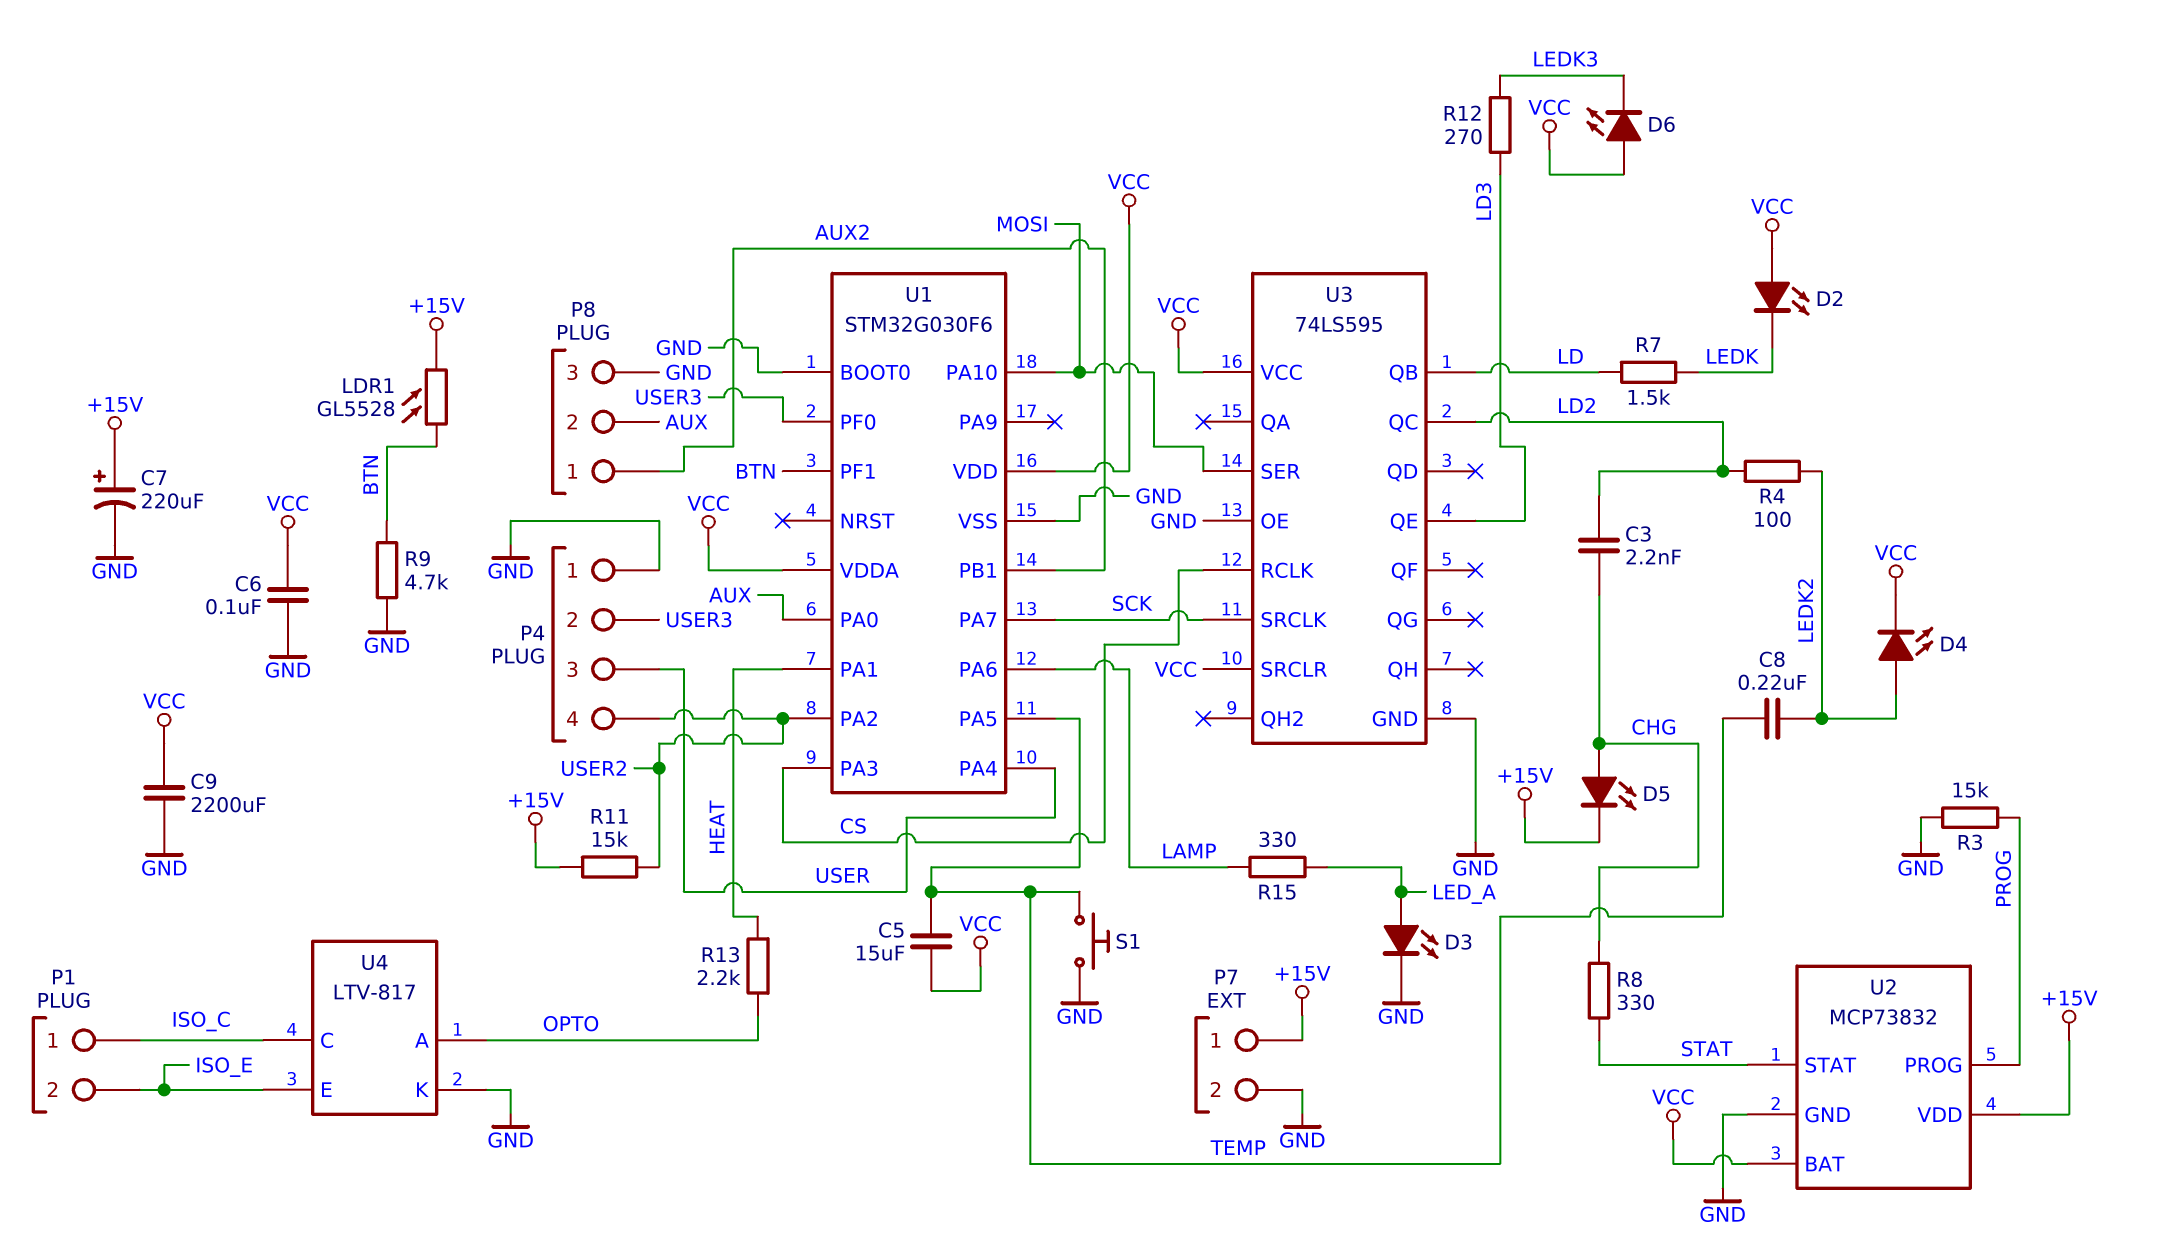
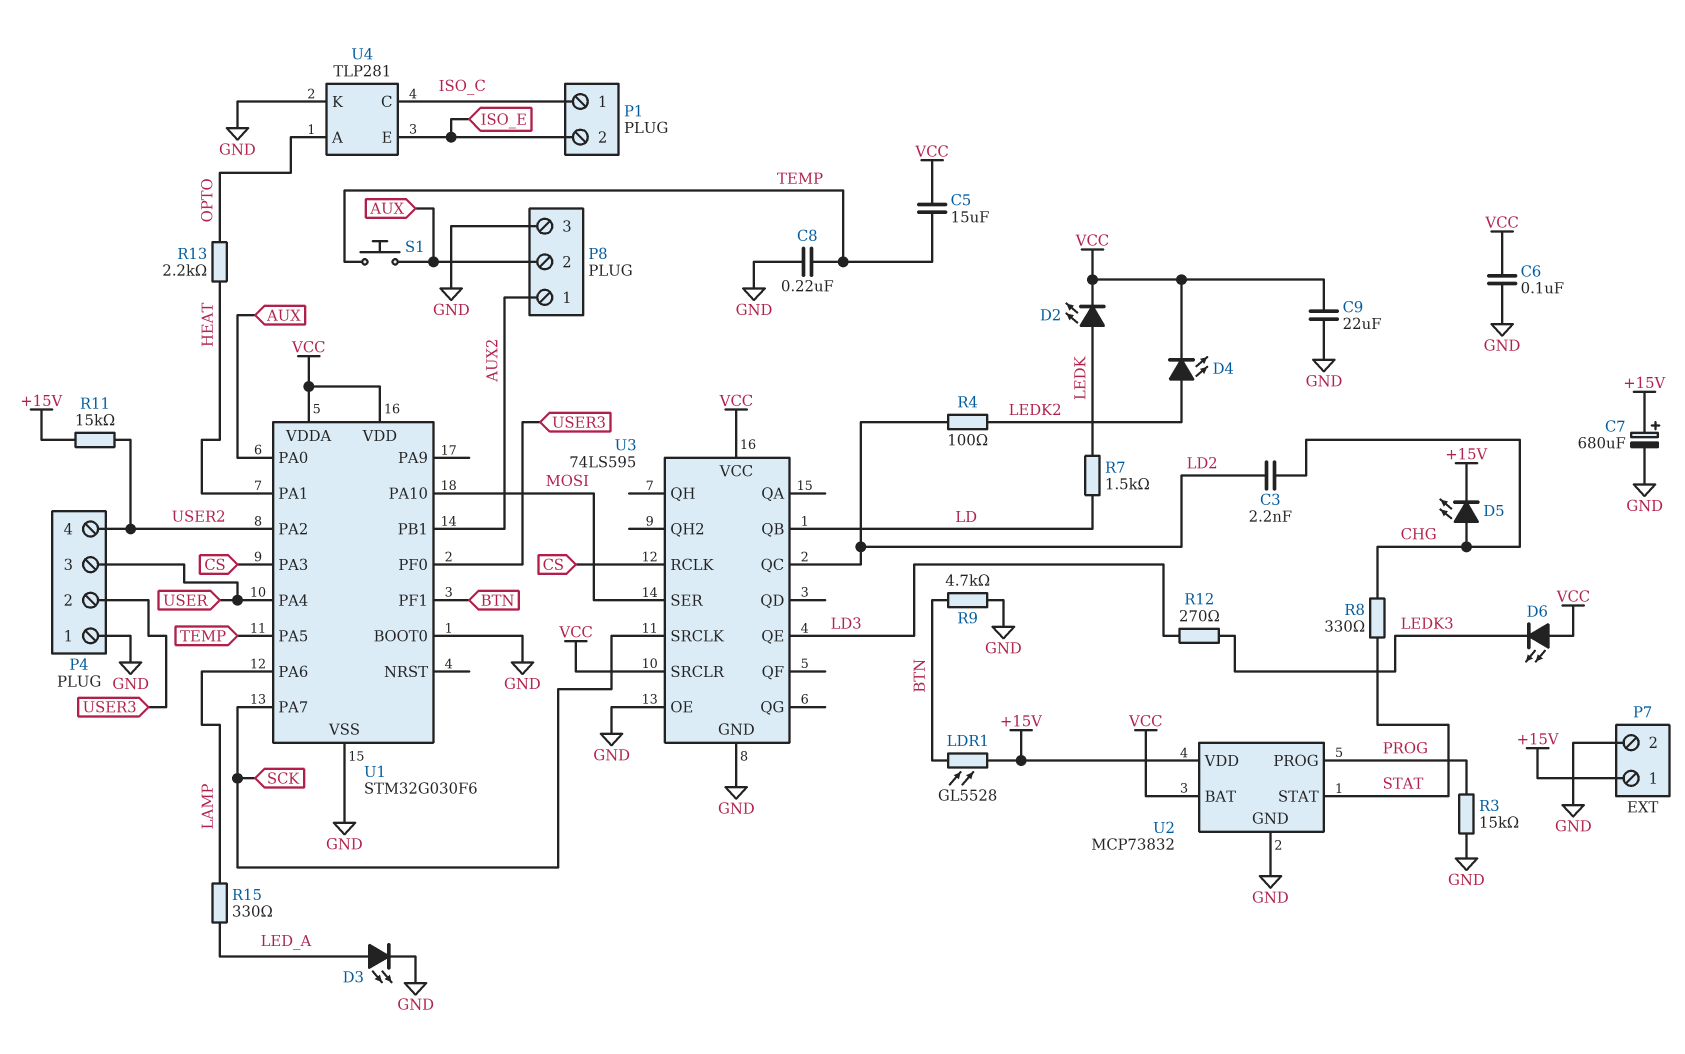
C7: 220uF (plus +15V, minus GND) -> 680uF (plus +15V, minus GND)
C8: 220nF (LEDK2, TEMP) -> 220nF (GND, TEMP)
C9: 2200uF (GND, VCC) -> 22uF (GND, VCC)
D2: LED (A VCC, K LEDK) -> LED (A LEDK, K VCC)
S1: button (GND, TEMP) -> button (AUX, TEMP)
U4: LTV-817 -> TLP281

